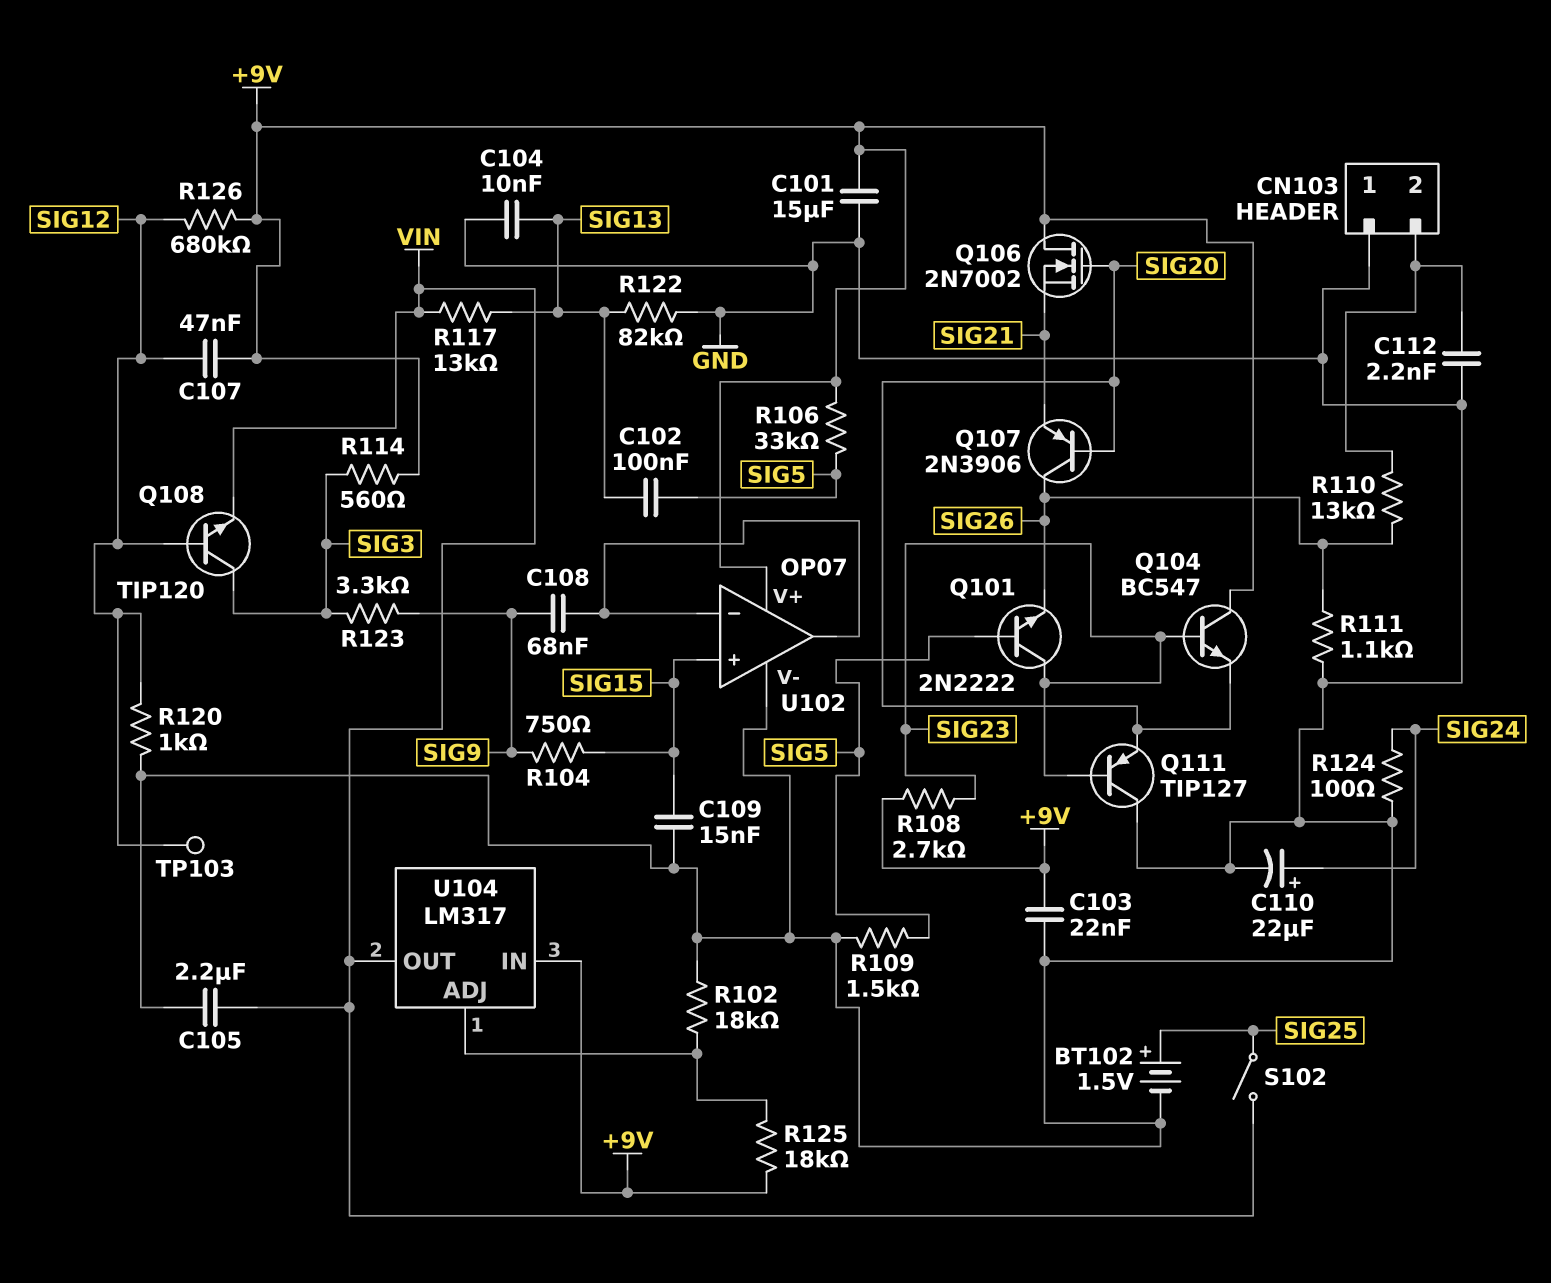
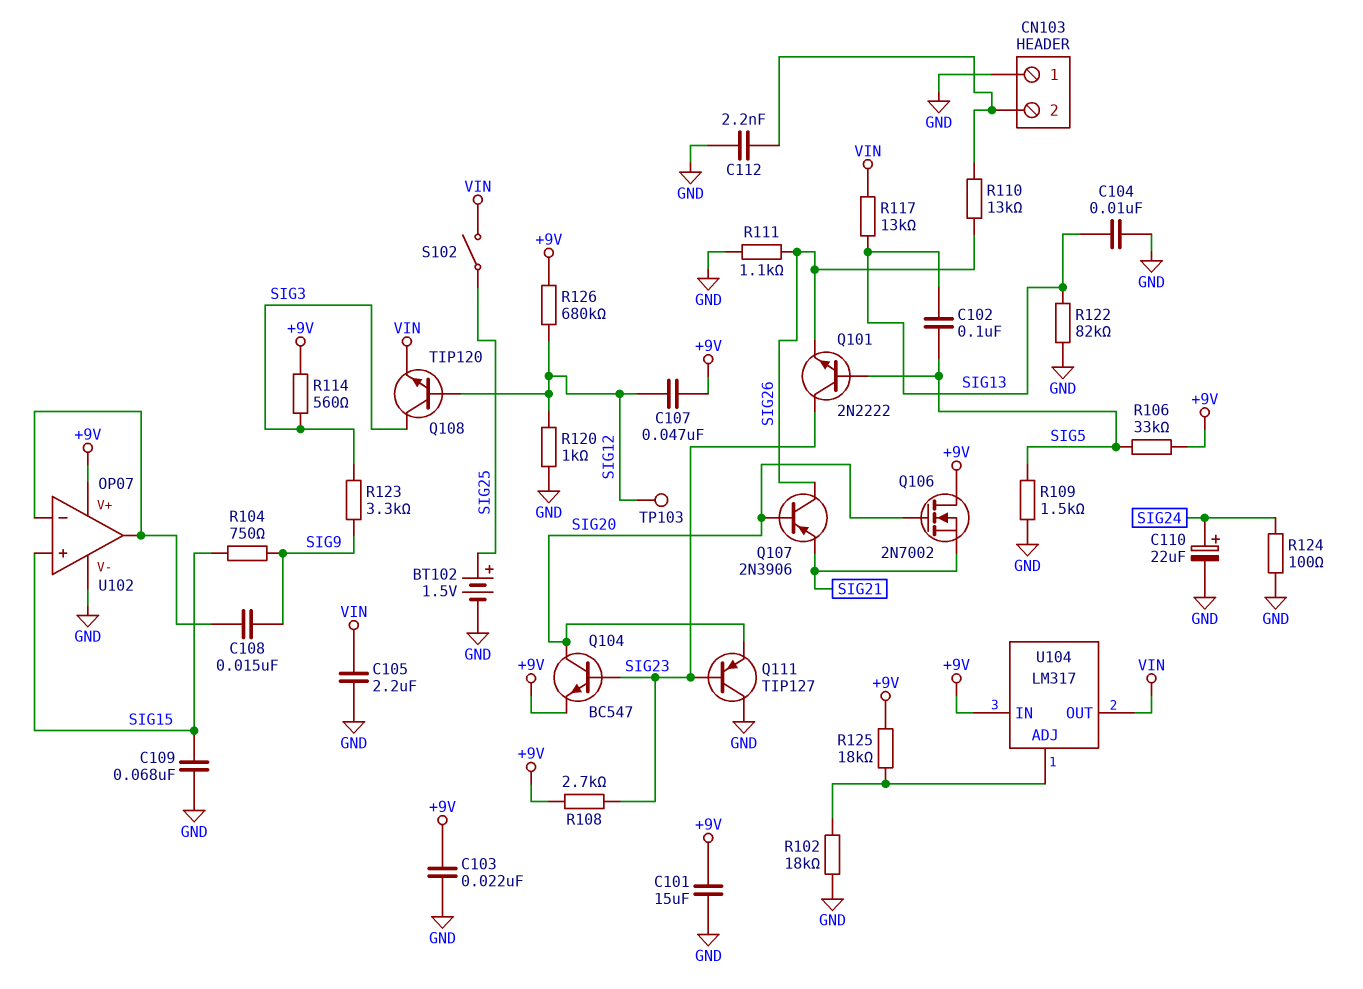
C108: 68nF (SIG9, U102/in-) -> 15nF (SIG9, U102/in-)
C109: 15nF (GND, SIG15) -> 68nF (GND, SIG15)
Q104: NPN BC547 (B SIG23, C +9V, E SIG20) -> NPN BC547 (B SIG23, C SIG20, E +9V)

